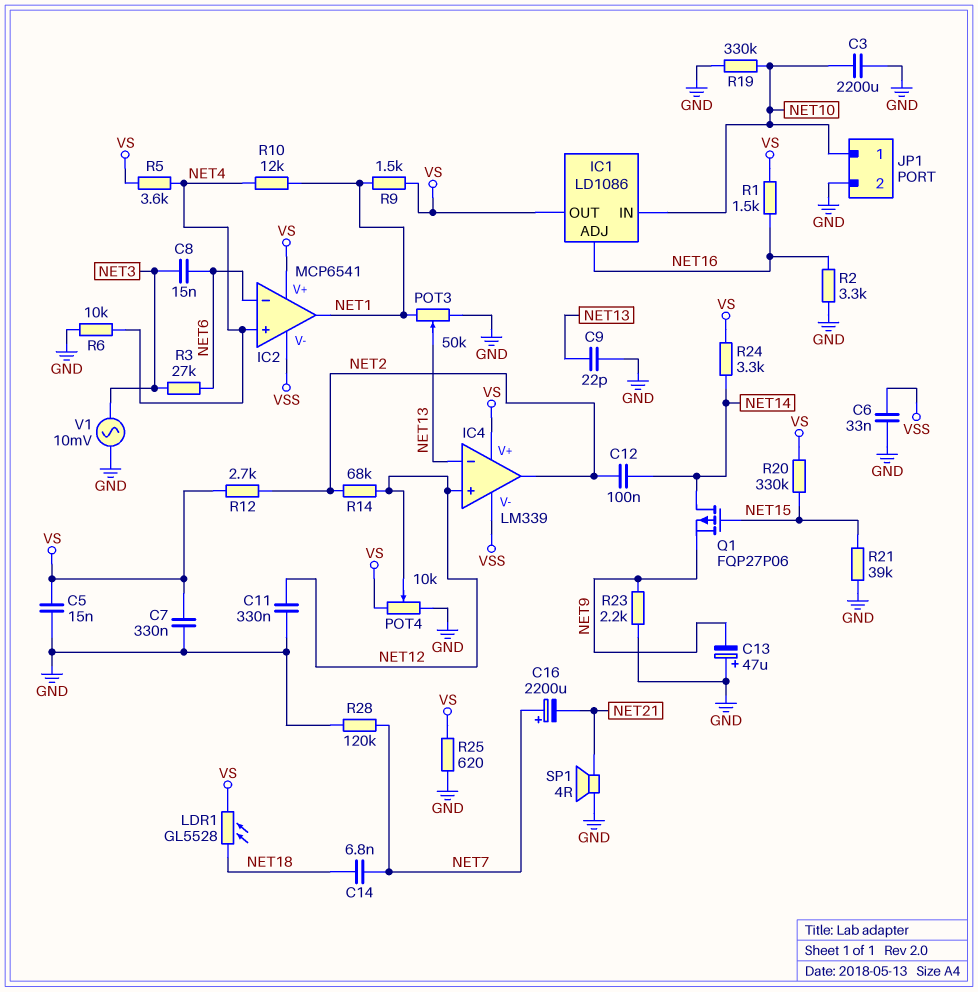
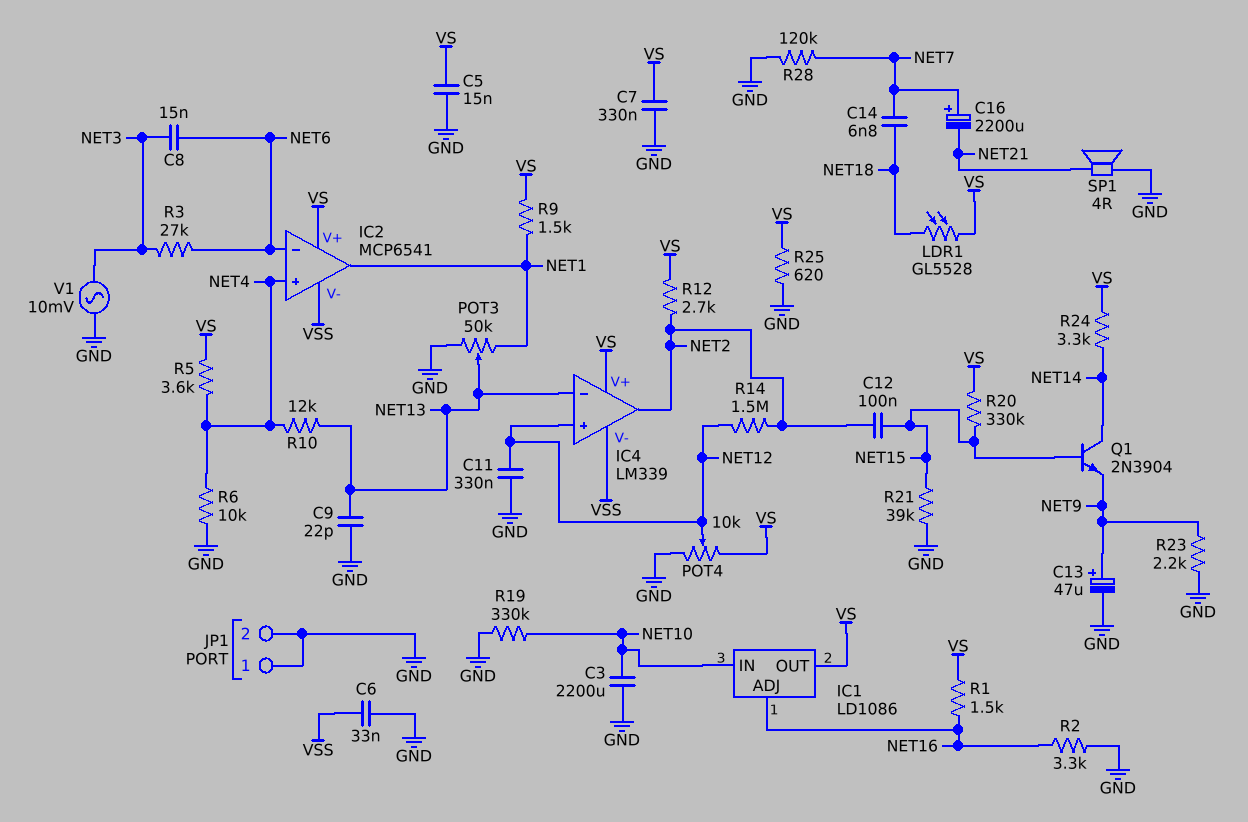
C12: 100nF (NET2, NET14) -> 100nF (NET2, NET15)
C13: 47uF (plus GND, minus NET9) -> 47uF (plus NET9, minus GND)
JP1 pin 1: NET10 -> GND
Q1: PMOS FQP27P06 (G NET15, D NET14, S NET9) -> NPN 2N3904 (B NET15, C NET14, E NET9)
R10: 12k (NET1, NET4) -> 12k (NET4, NET13)
R14: 68k (NET2, NET12) -> 1.5M (NET2, NET12)

